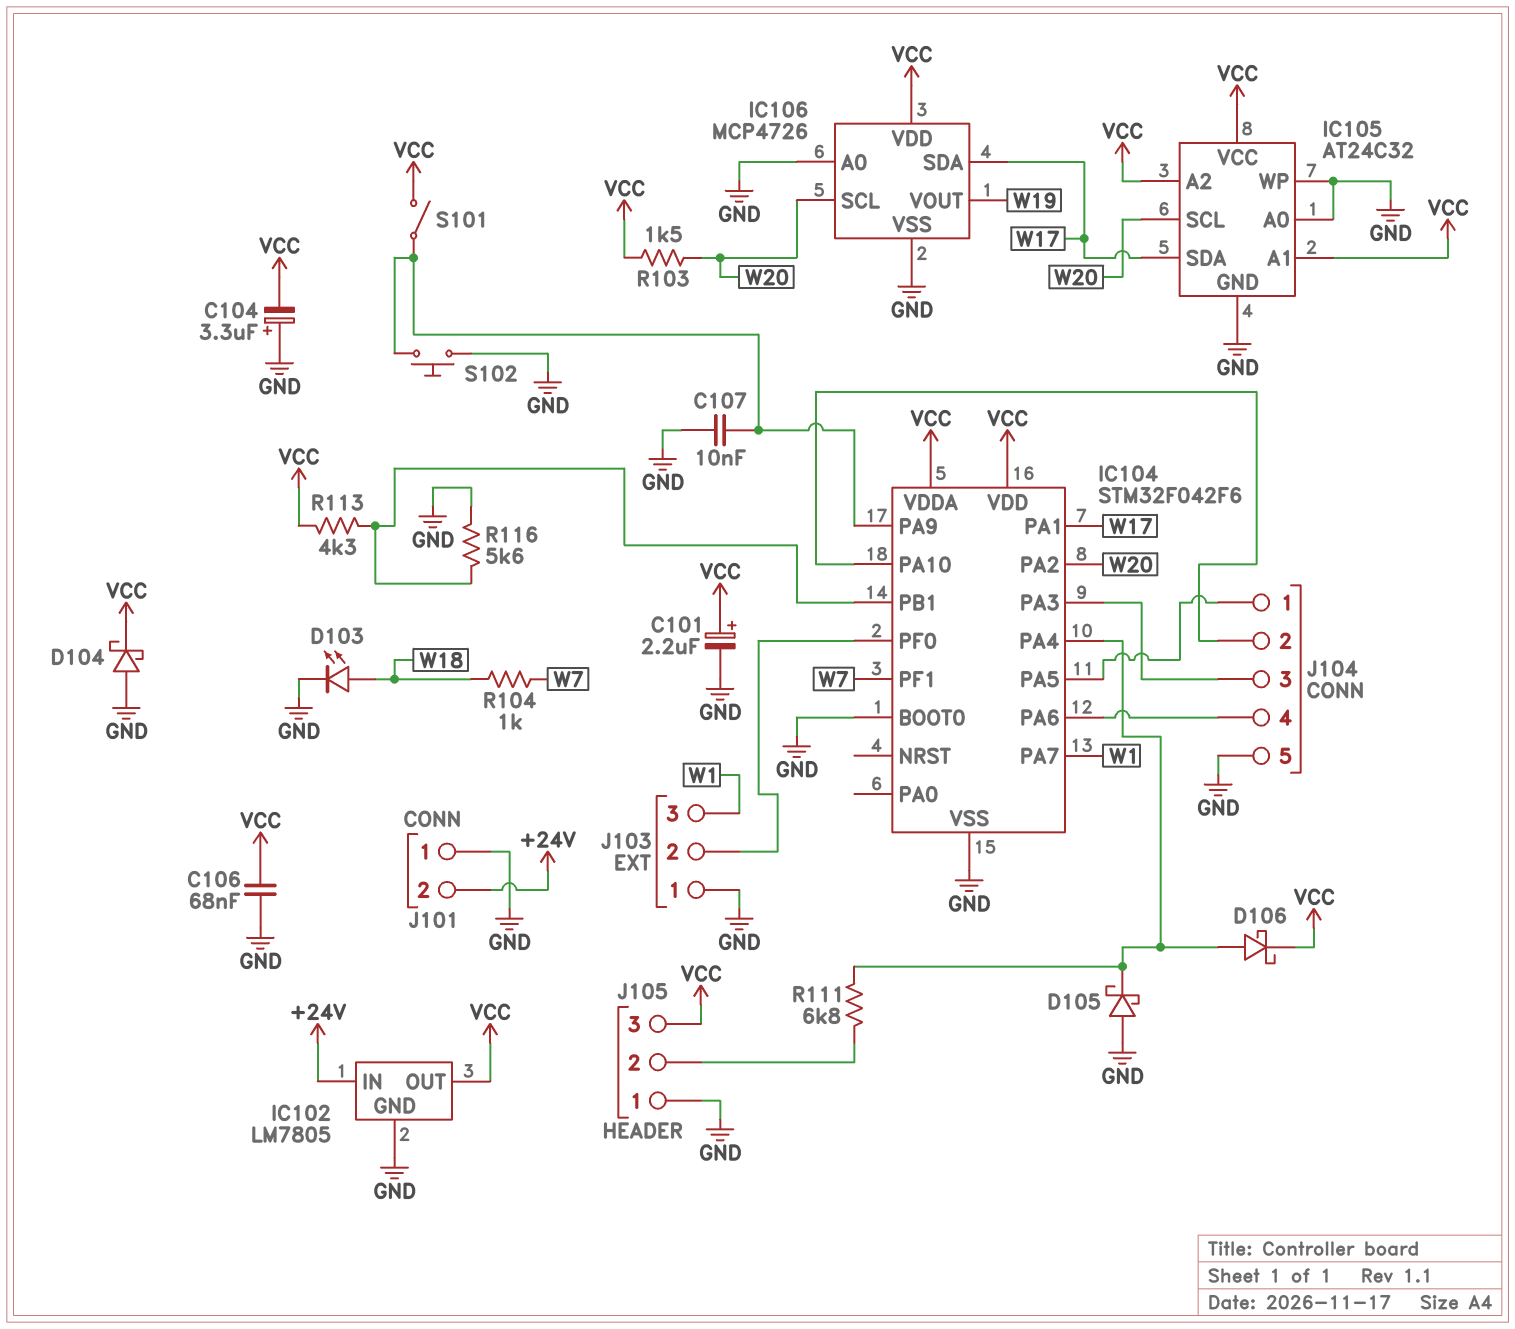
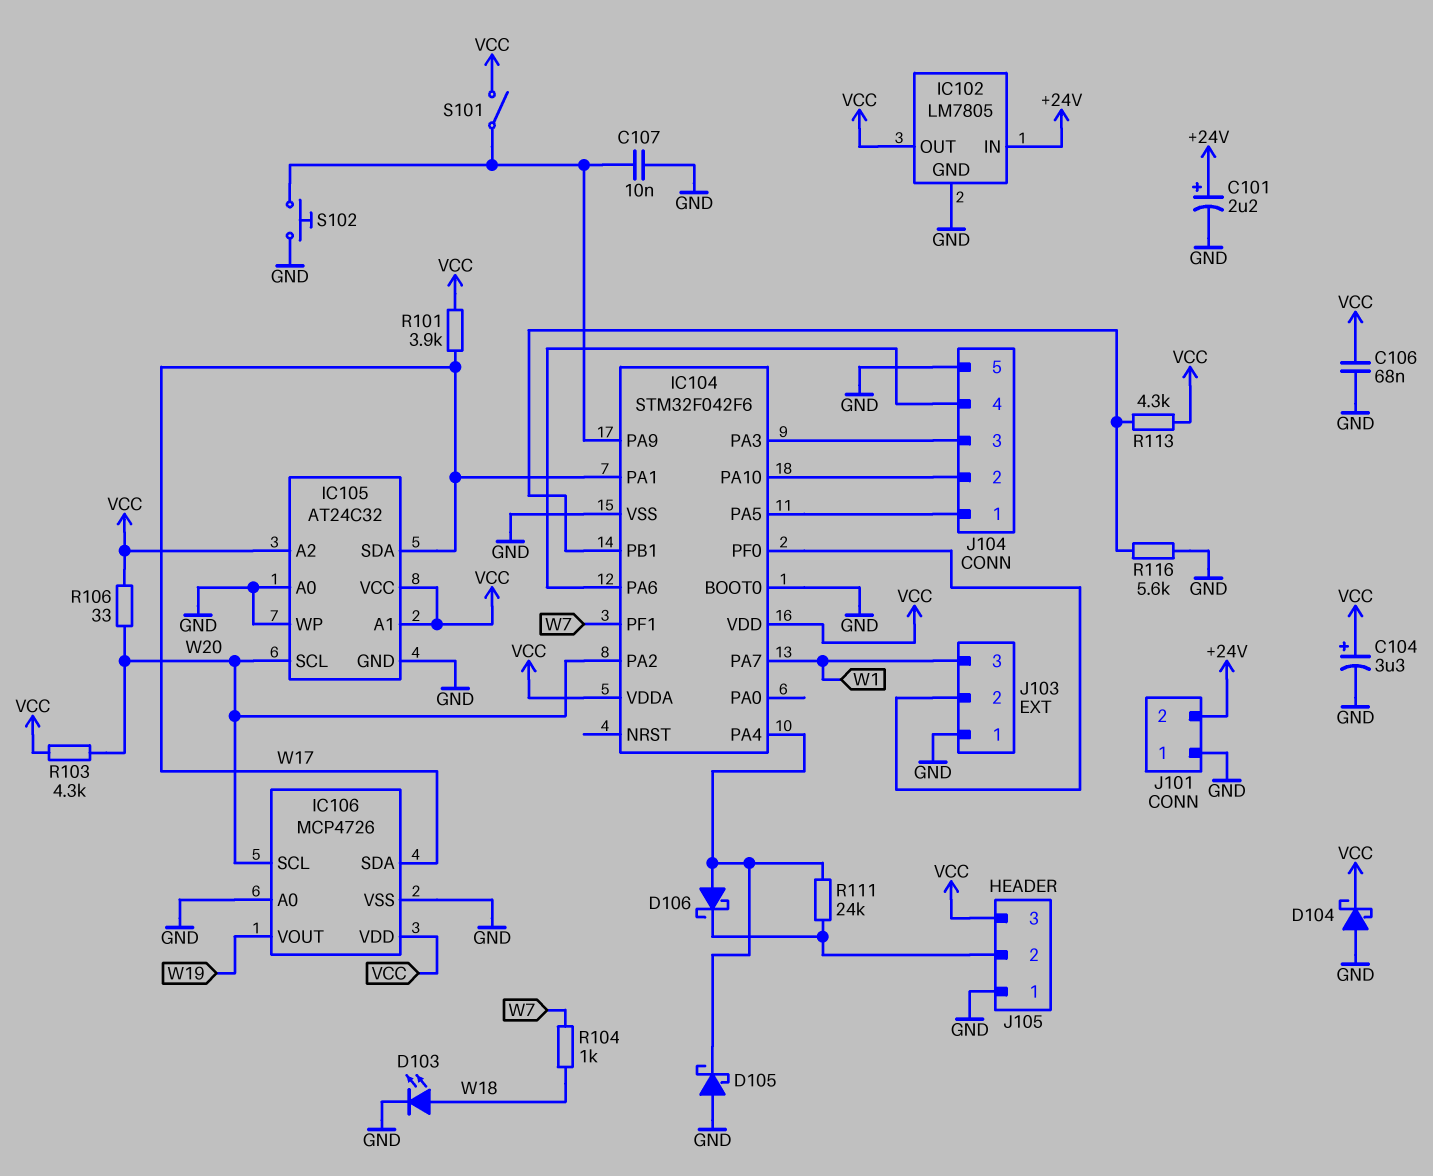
C101: 2.2uF (plus VCC, minus GND) -> 2.2uF (plus +24V, minus GND)
C104: 3.3uF (plus GND, minus VCC) -> 3.3uF (plus VCC, minus GND)
D106: schottky (A IC104/PA4, K VCC) -> schottky (A IC104/PA4, K J105/2)
R101: none -> 3.9k (VCC, W17)
R103: 1.5k (VCC, W20) -> 4.3k (VCC, W20)
R106: none -> 33 (VCC, W20)
R111: 6.8k (IC104/PA4, J105/2) -> 24k (IC104/PA4, J105/2)

